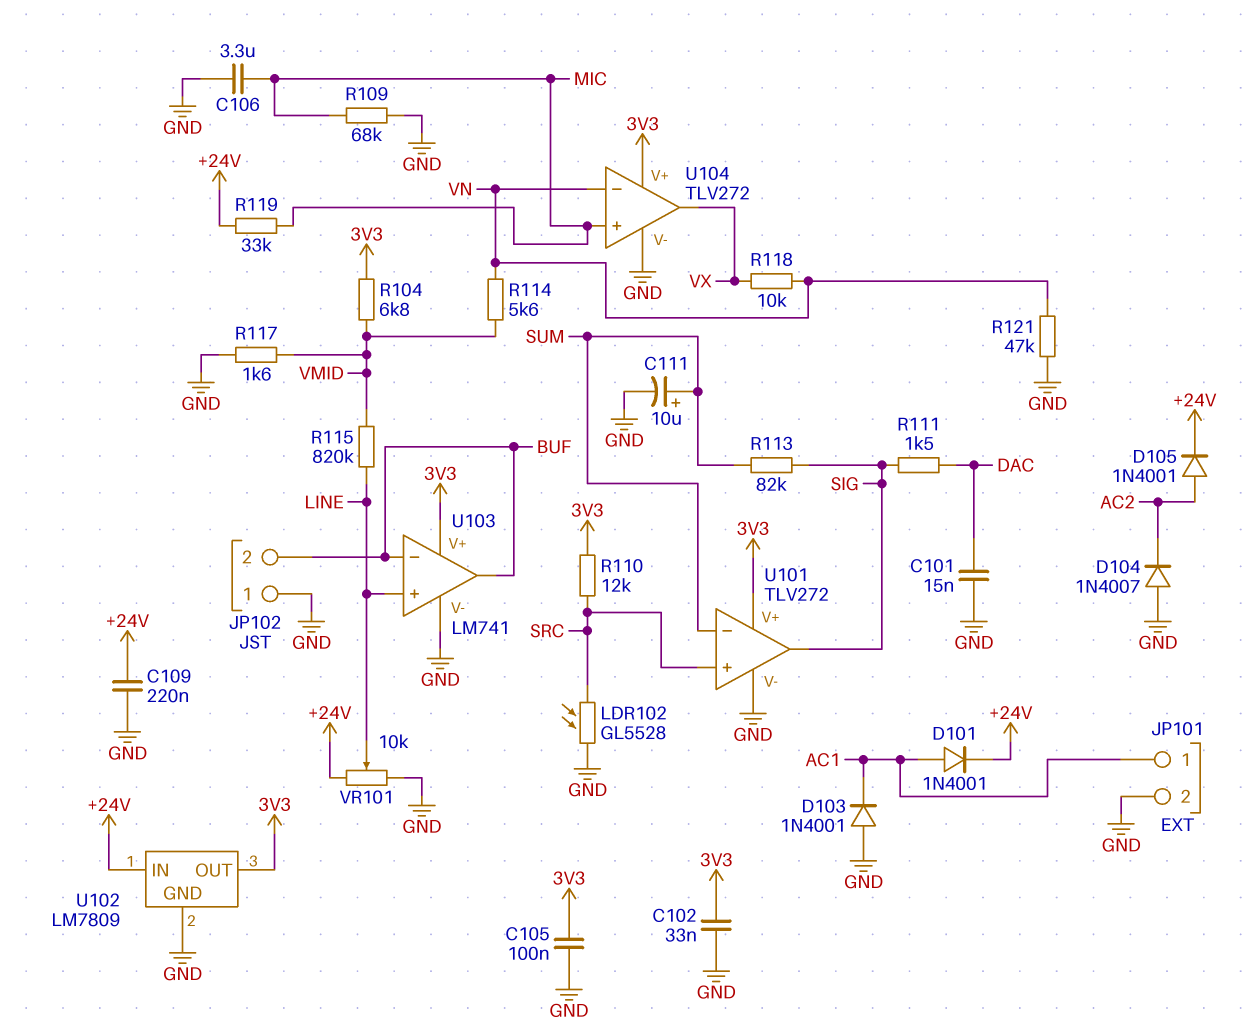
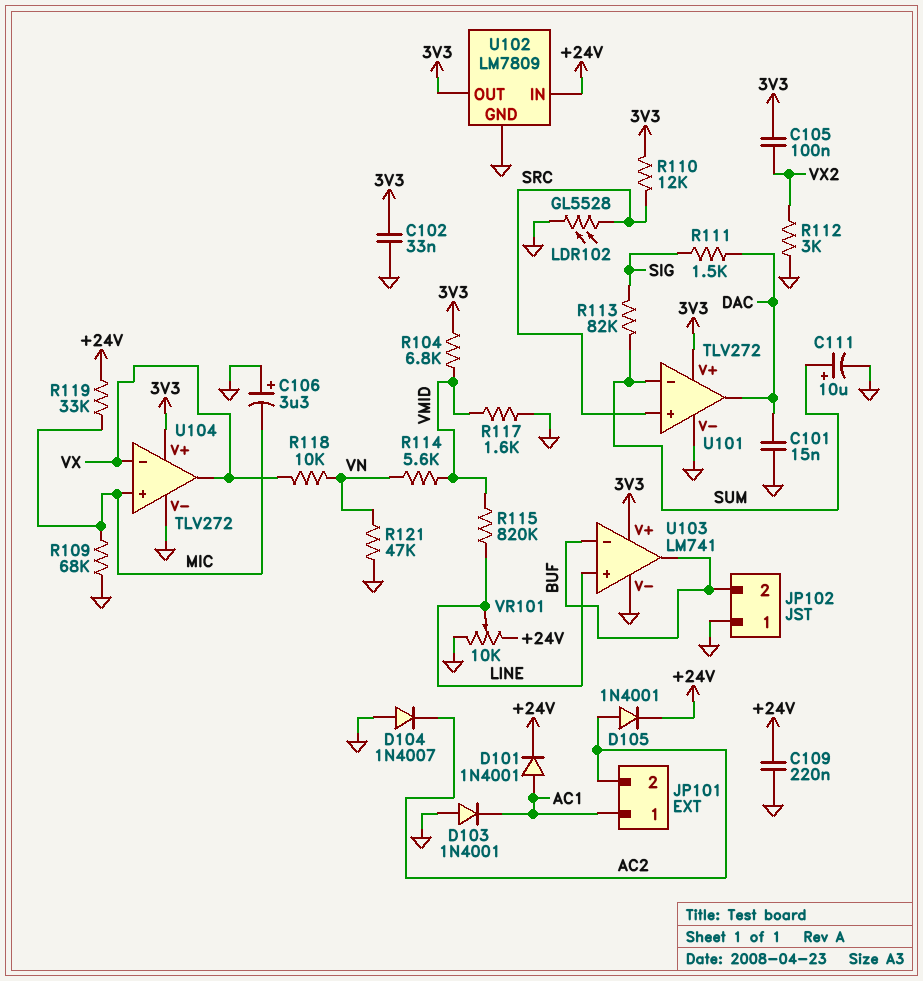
C105: 100nF (3V3, GND) -> 100nF (3V3, VX2)
C106: 3.3uF (GND, MIC) -> 3.3uF (plus GND, minus MIC)
JP101 pin 2: GND -> AC2
R112: none -> 3k (GND, VX2)
U101 pin out: SIG -> DAC
U104 pin in-: VN -> VX

